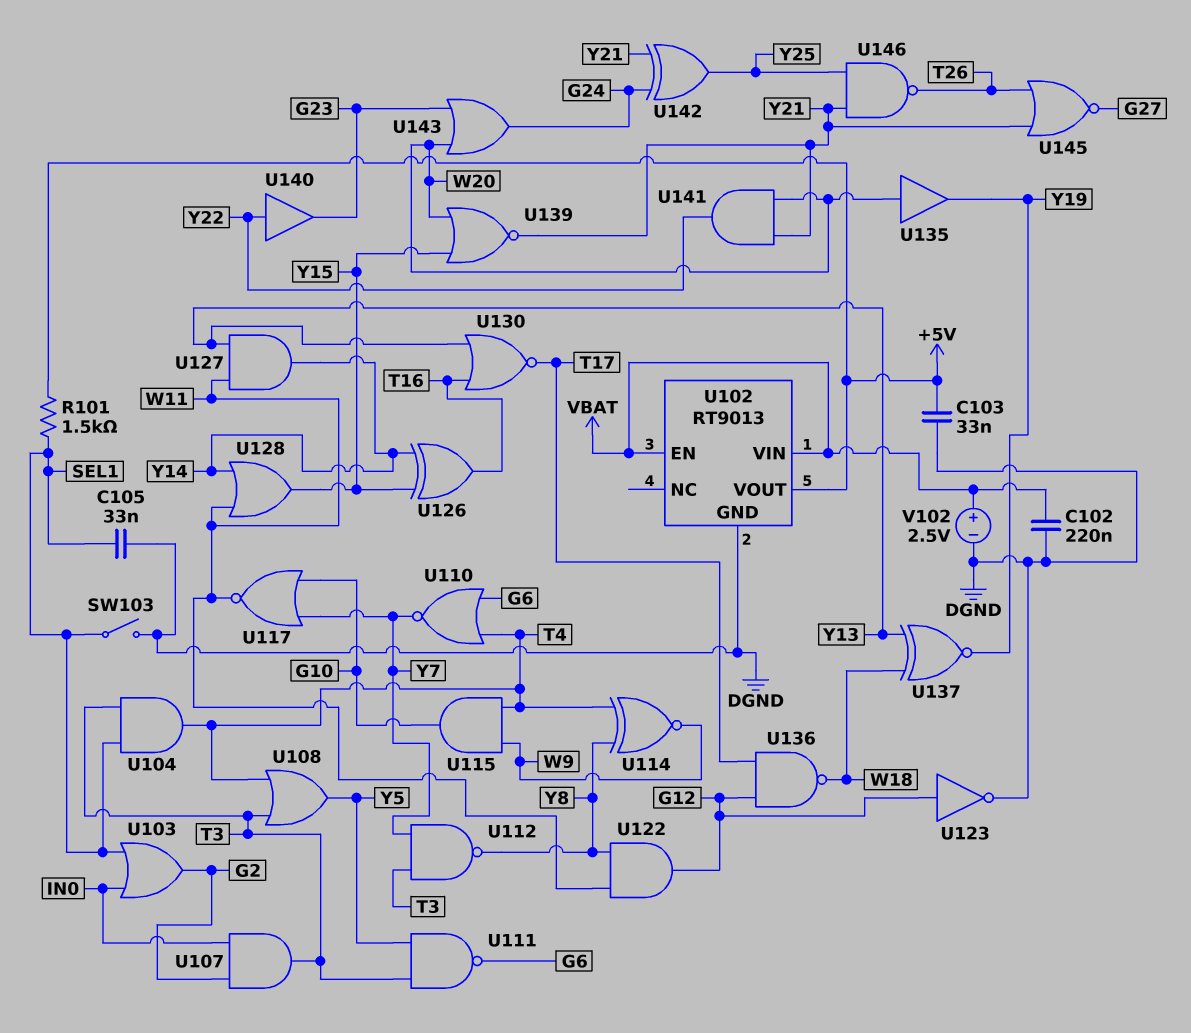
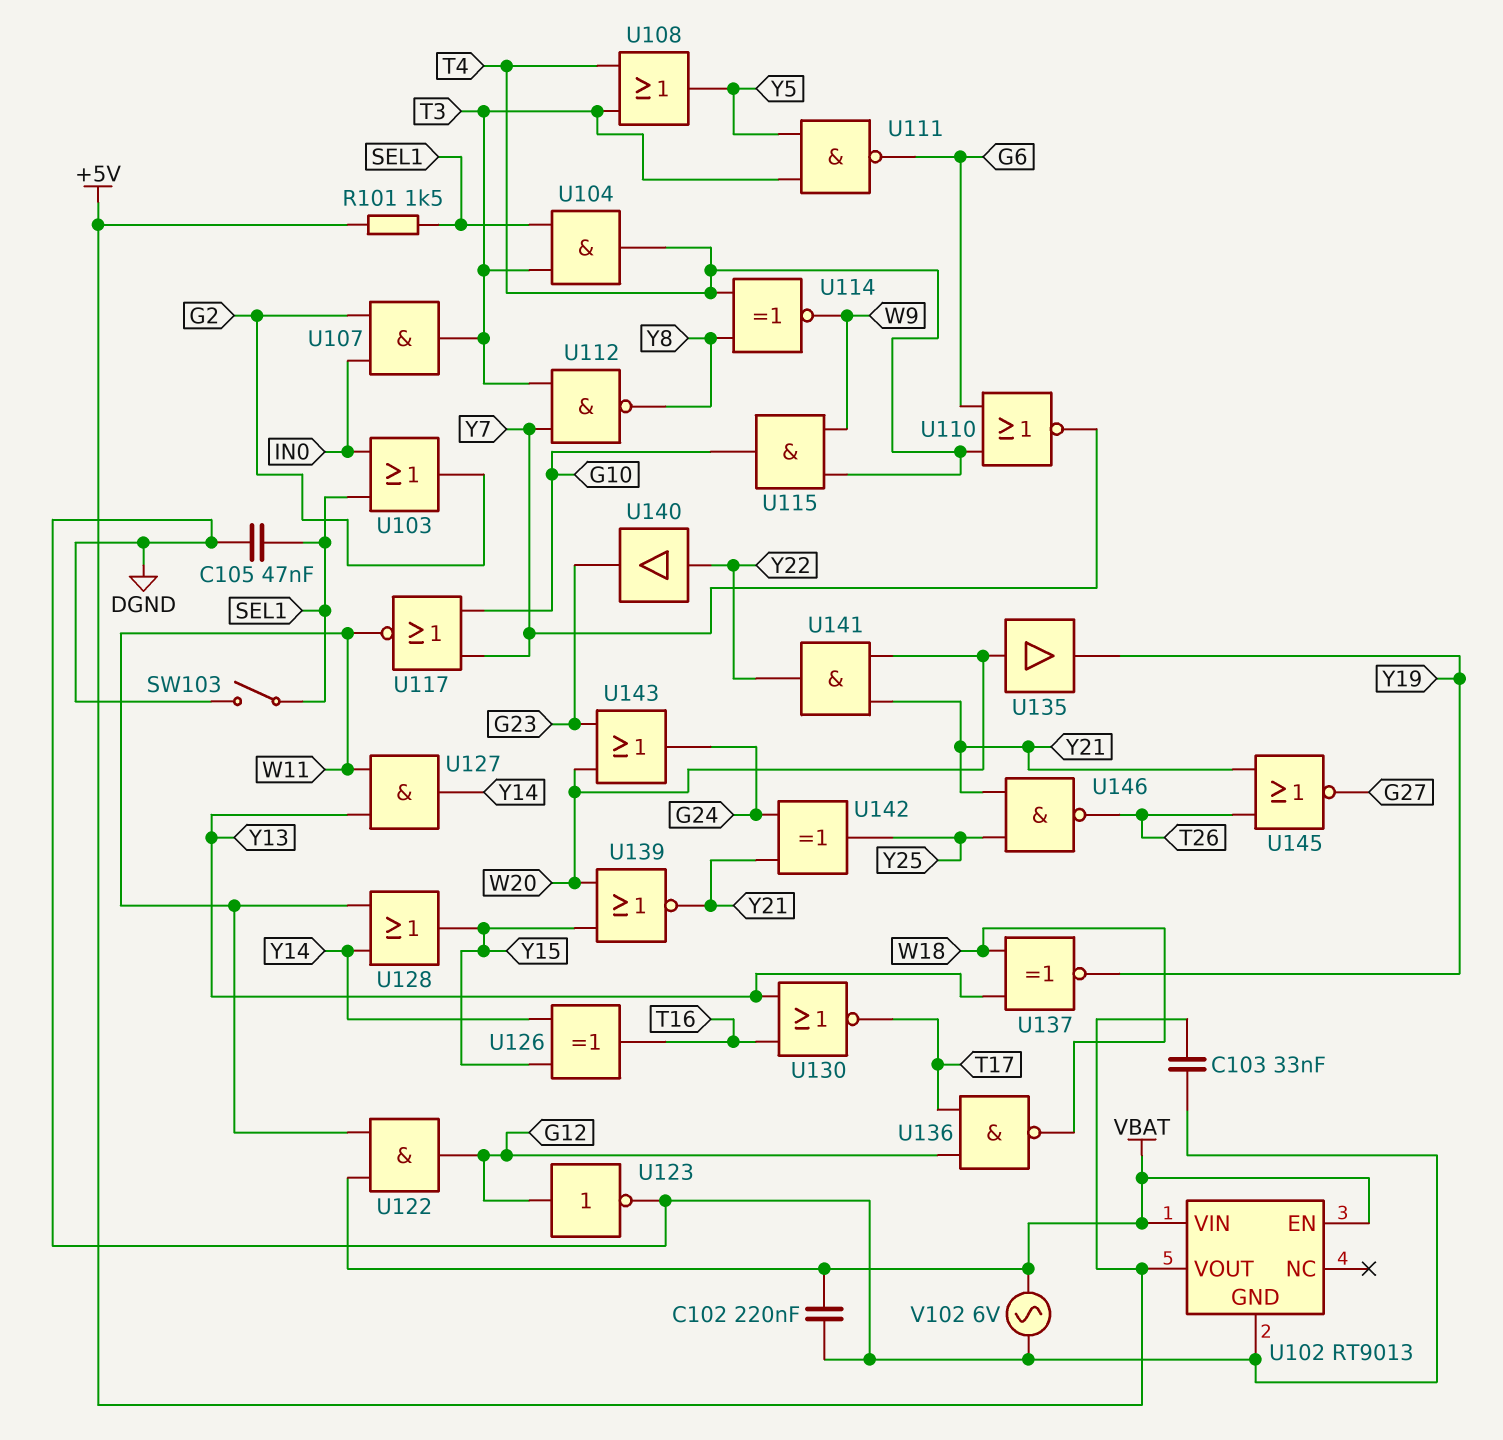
C105: 33nF (DGND, SEL1) -> 47nF (DGND, SEL1)
U122: AND (in W11, in Y8, out G12) -> AND (in VBAT, in W11, out G12)
V102: 2.5V (plus VBAT, minus DGND) -> AC 6V (DGND, VBAT)

